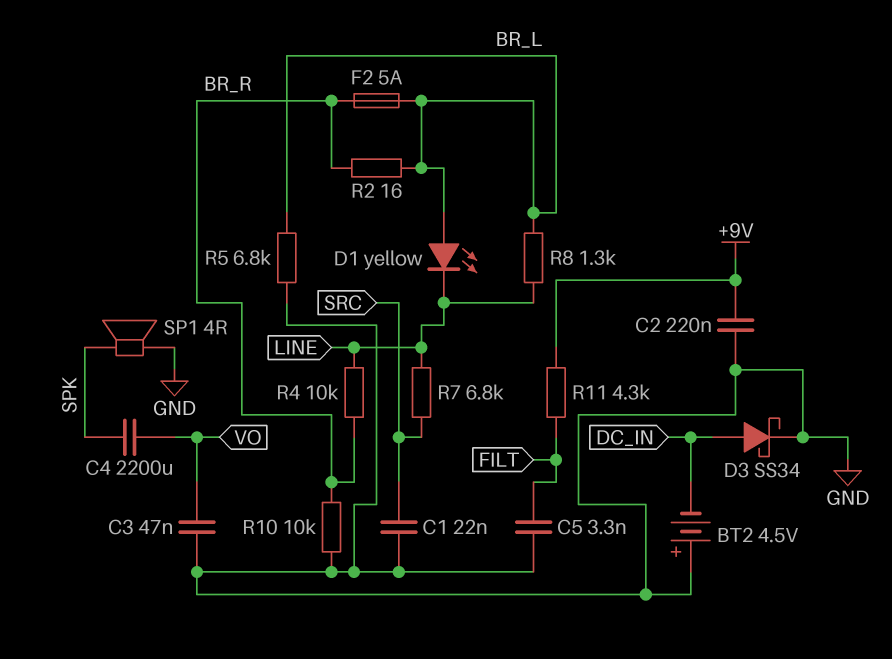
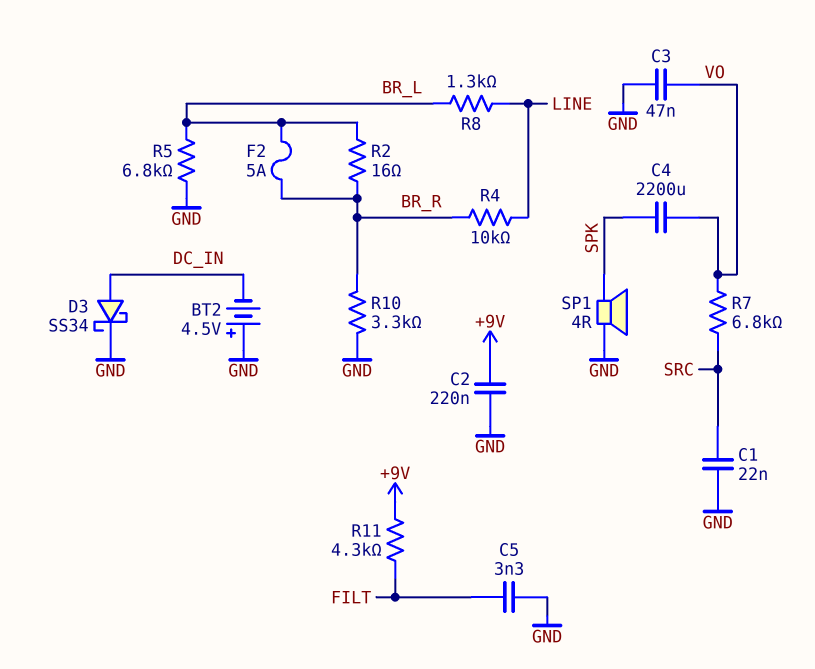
D1: LED yellow (A BR_L, K LINE) -> none
R7: 6.8k (LINE, SRC) -> 6.8k (SRC, VO)
R10: 10k (BR_R, GND) -> 3.3k (BR_R, GND)

